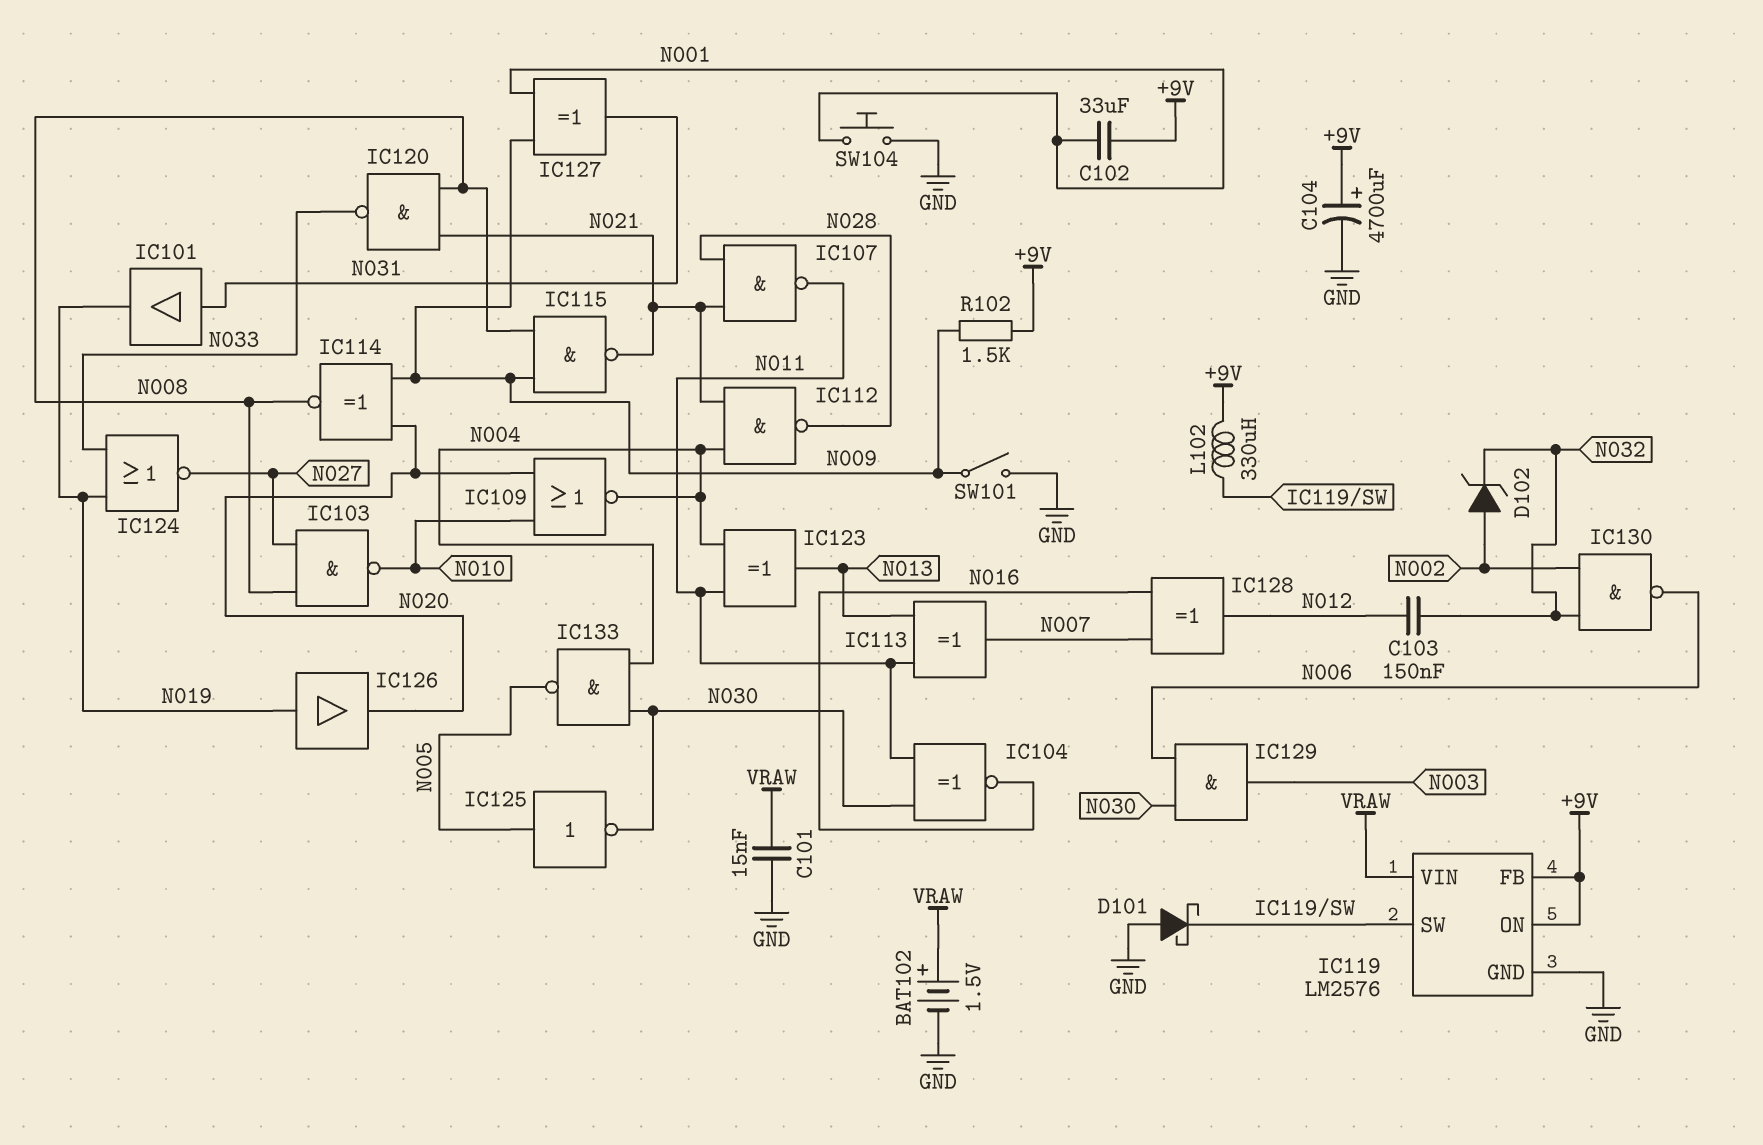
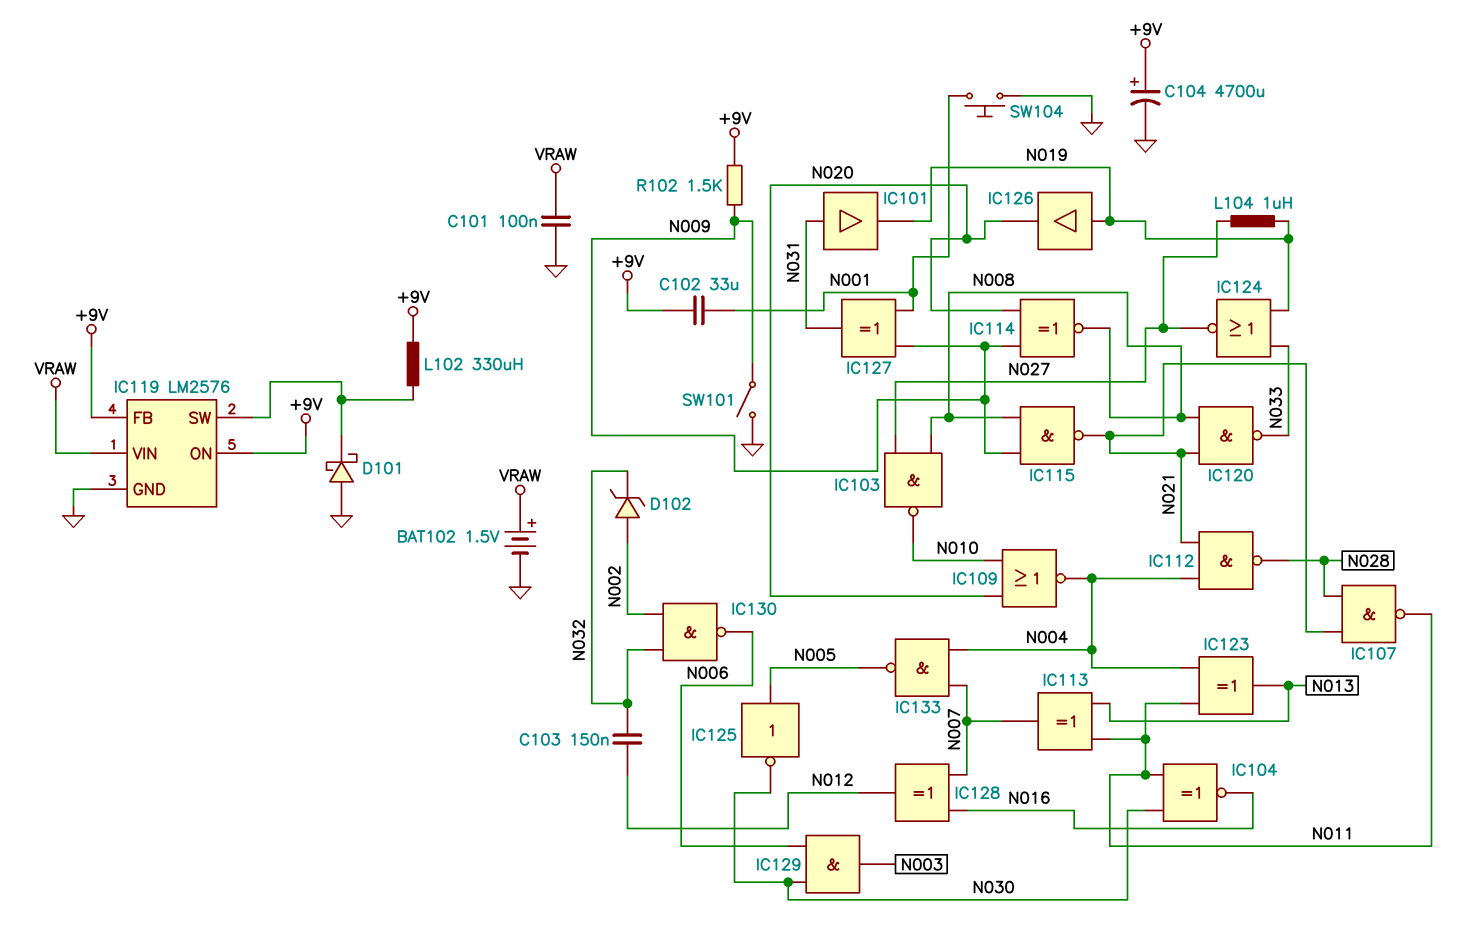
C101: 15nF (GND, VRAW) -> 100nF (GND, VRAW)
IC133: NAND (in N004, in N030, out N005) -> NAND (in N004, in N007, out N005)
L104: none -> 1uH (N019, N027)

